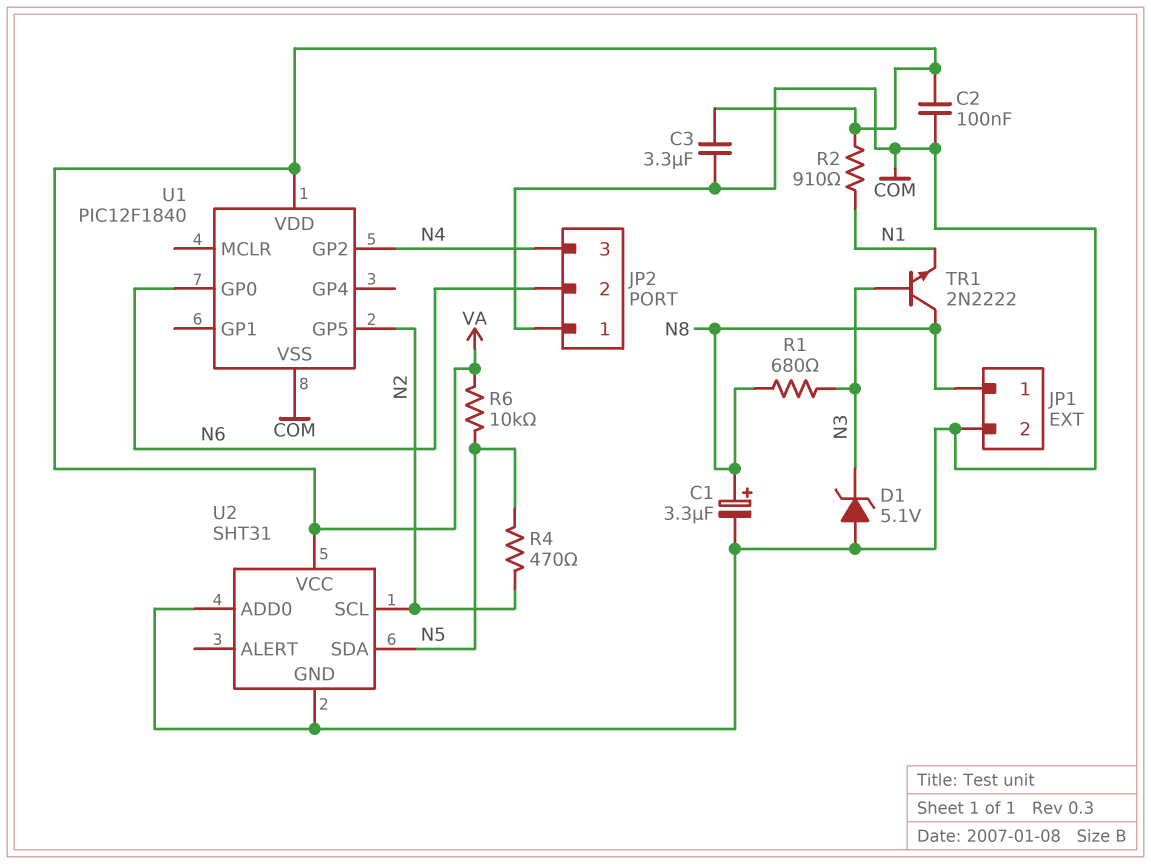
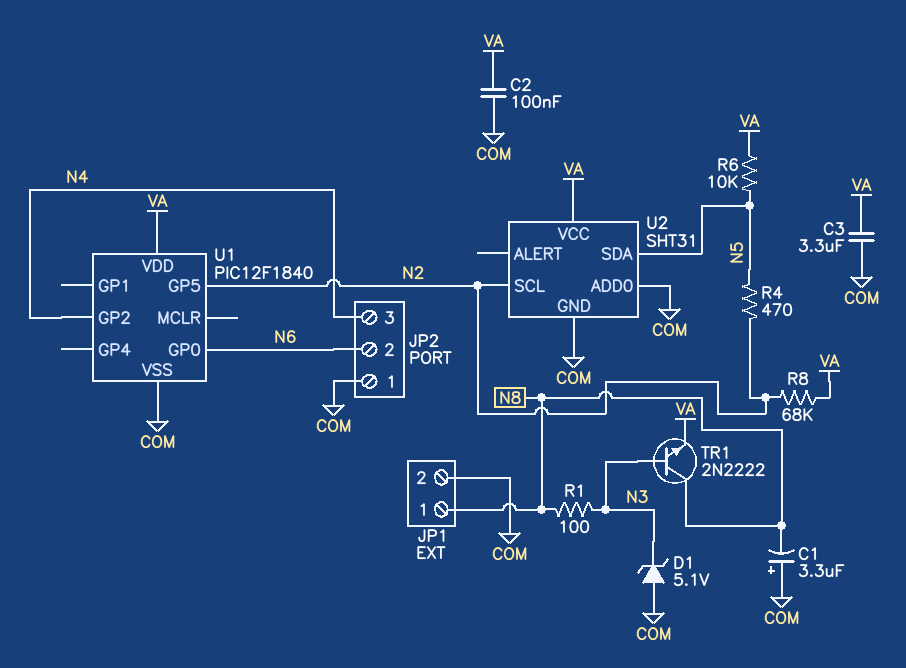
C1: 3.3uF (plus N8, minus COM) -> 3.3uF (plus COM, minus N8)
R1: 680 (N3, N8) -> 100 (N3, N8)
R2: 910 (N1, VA) -> none
R8: none -> 68k (N2, VA)
TR1: NPN 2N2222 (B N3, C N8, E N1) -> NPN 2N2222 (B N3, C N8, E VA)

